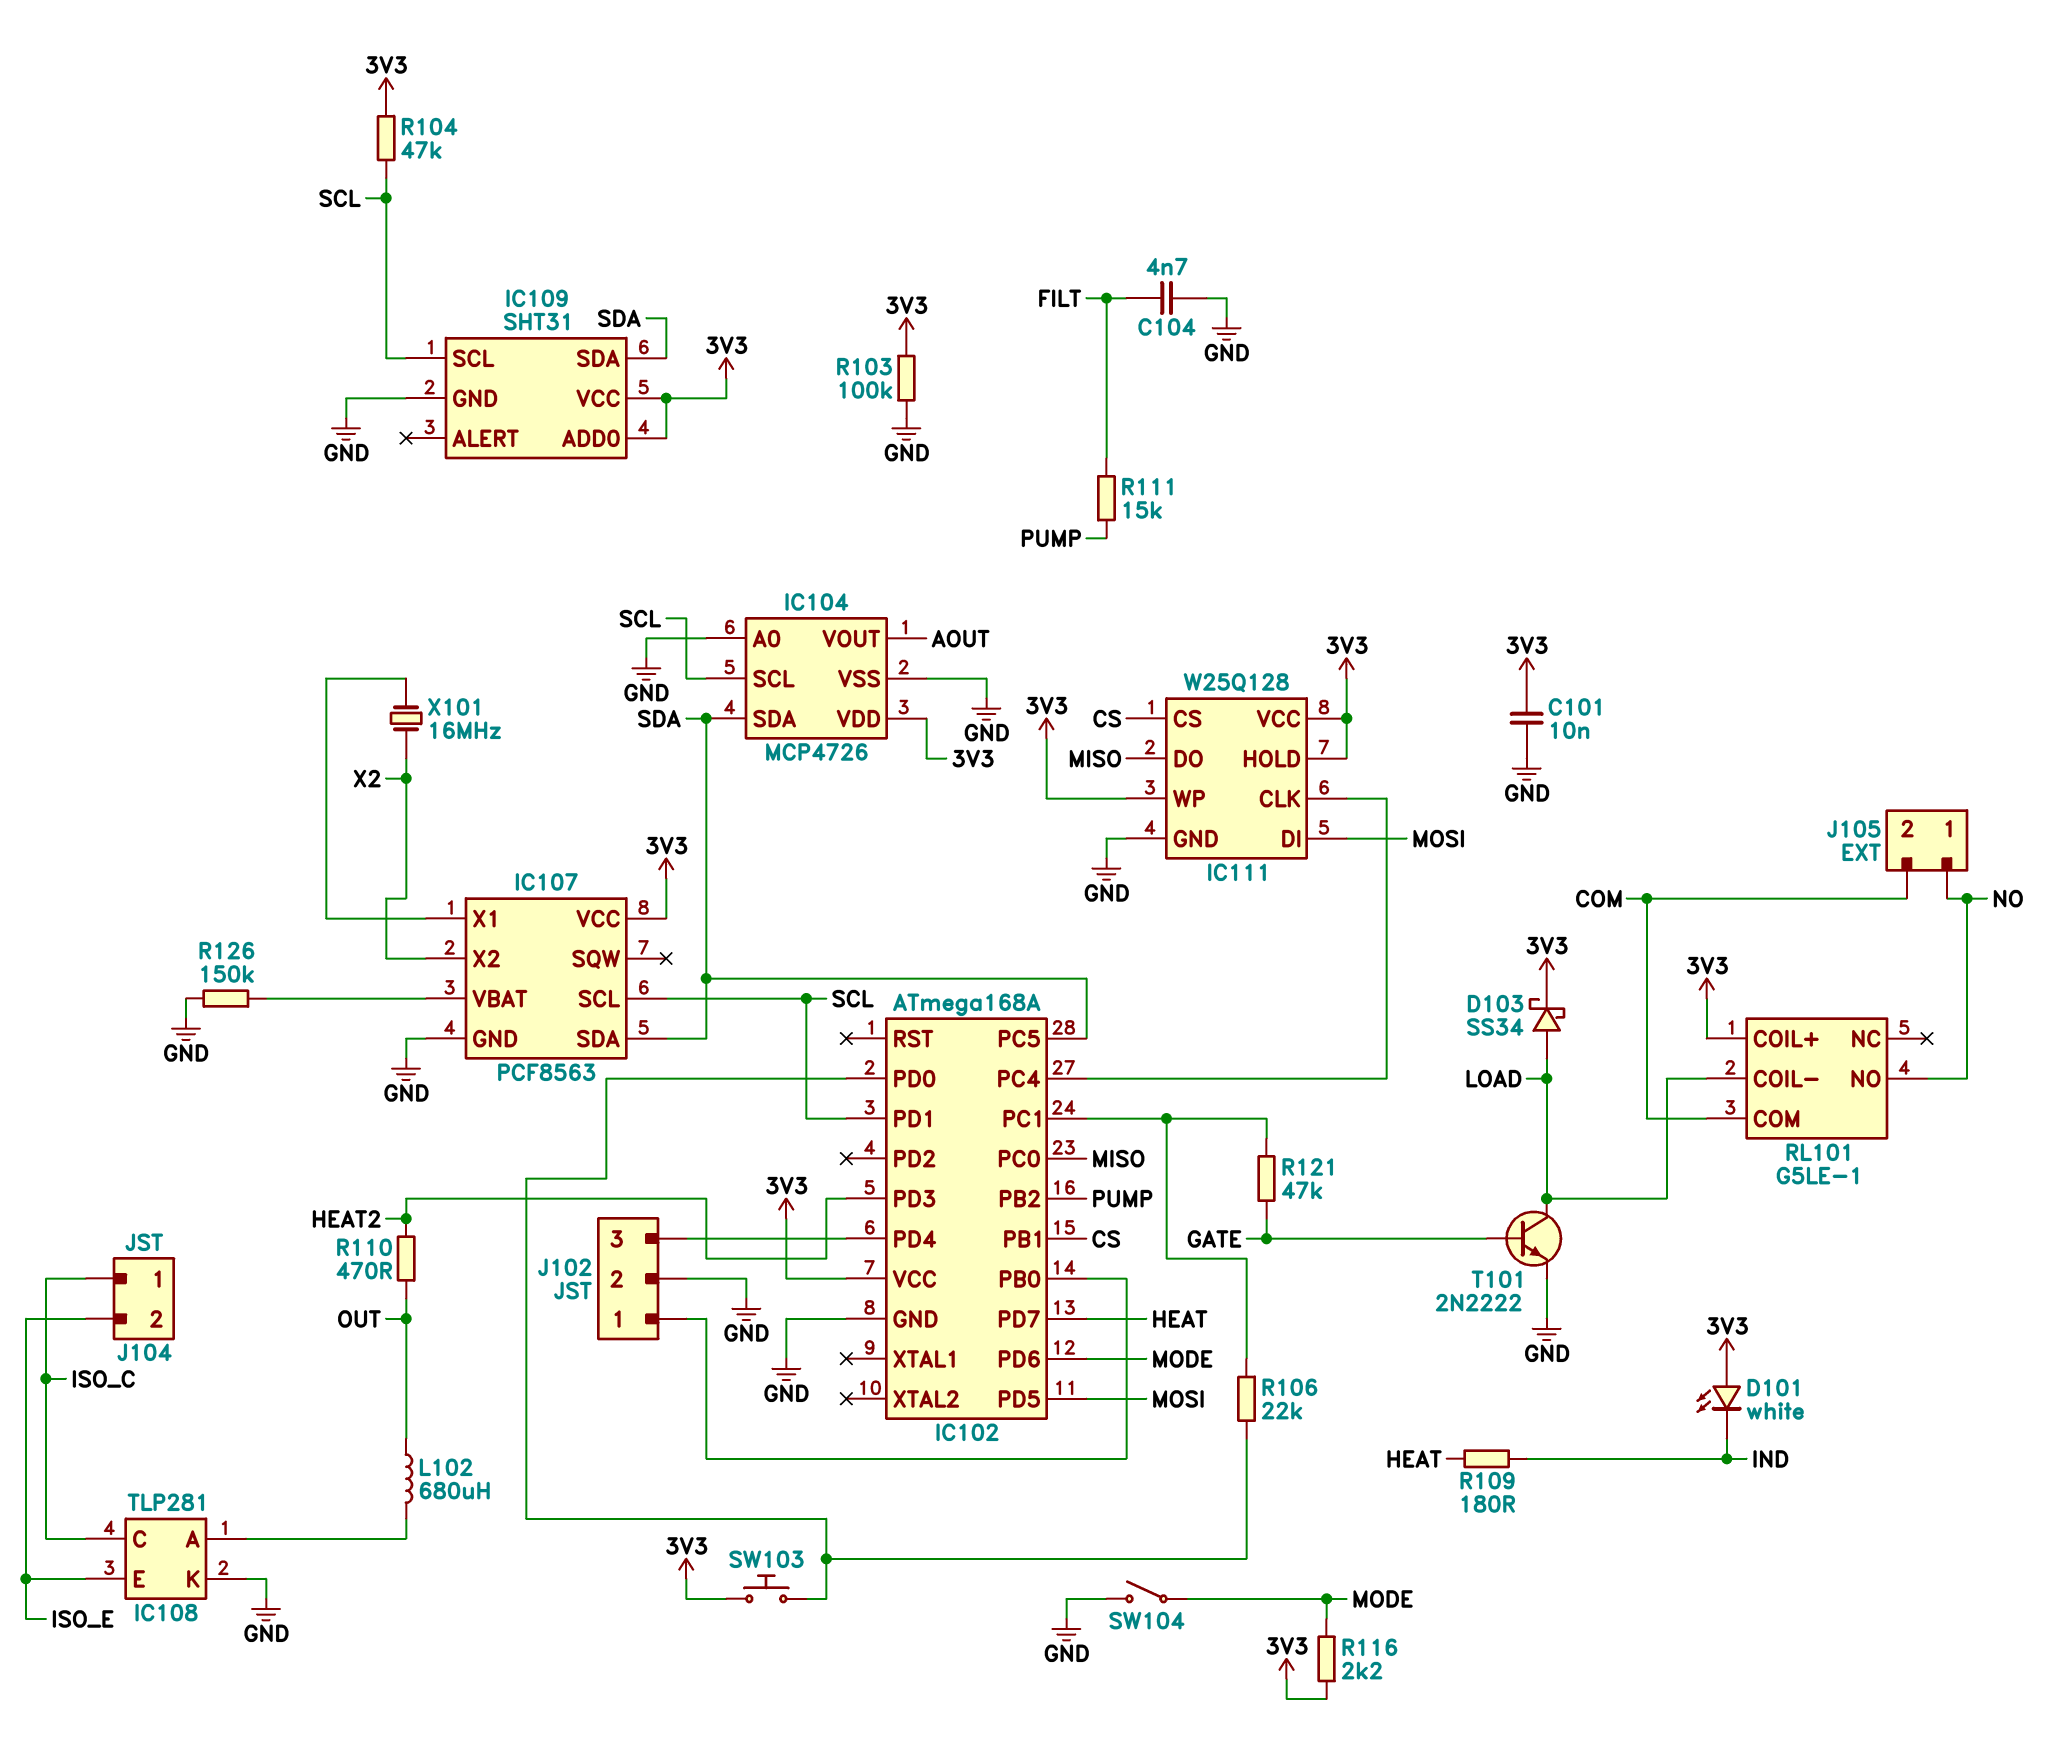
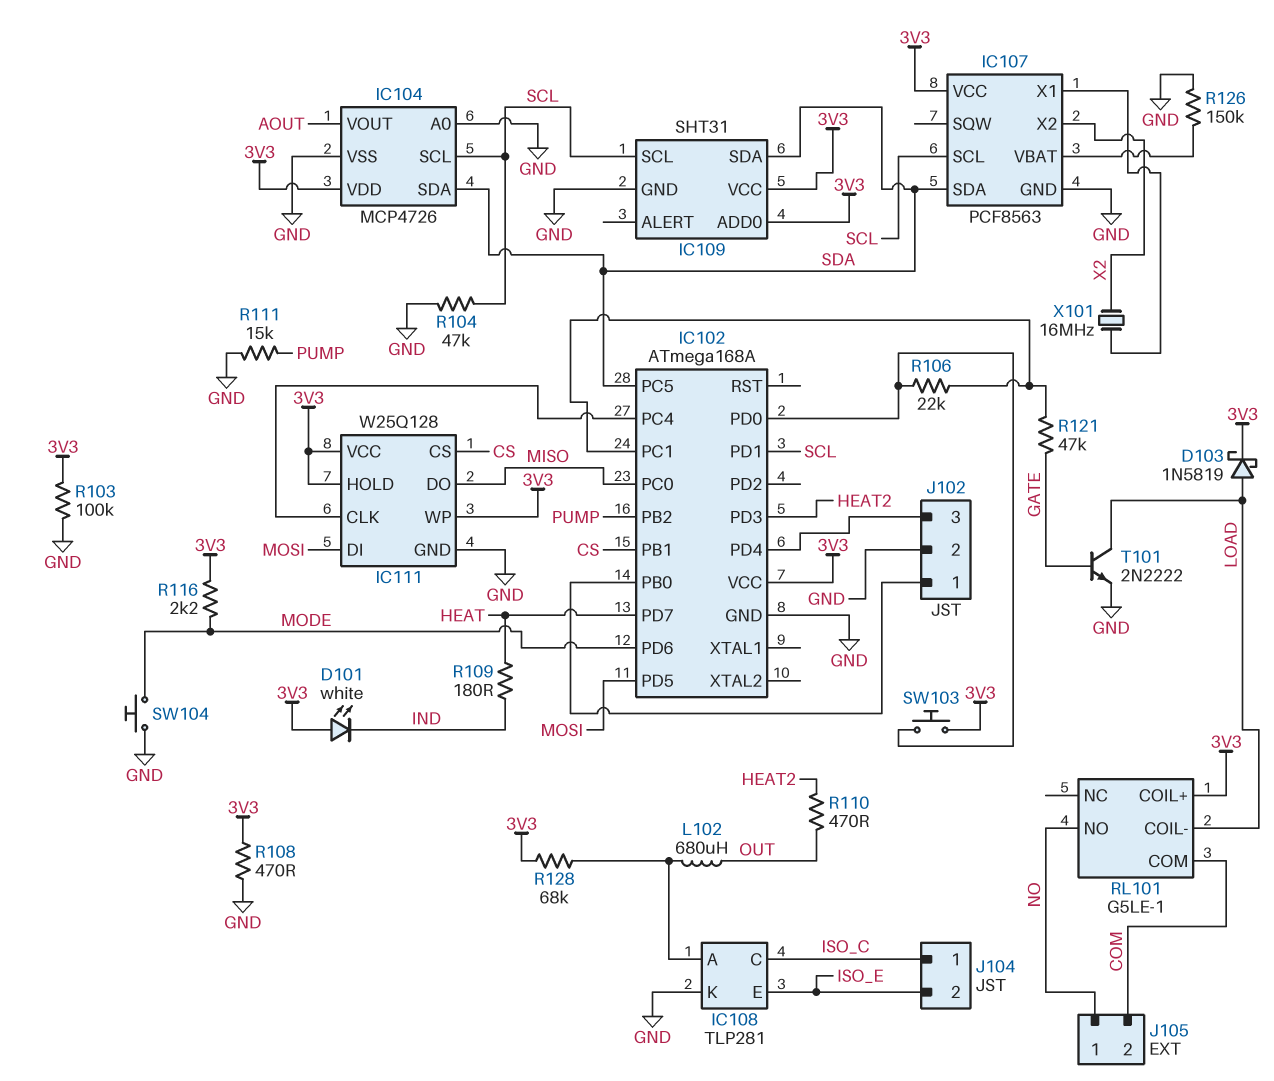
C101: 10nF (3V3, GND) -> none
C104: 4.7nF (FILT, GND) -> none
D103: schottky SS34 (A LOAD, K 3V3) -> schottky 1N5819 (A LOAD, K 3V3)
R104: 47k (3V3, SCL) -> 47k (GND, SCL)
R108: none -> 470 (3V3, GND)
R111: 15k (FILT, PUMP) -> 15k (GND, PUMP)
R128: none -> 68k (3V3, IC108/A)
SW104: switch (GND, MODE) -> button (GND, MODE)

